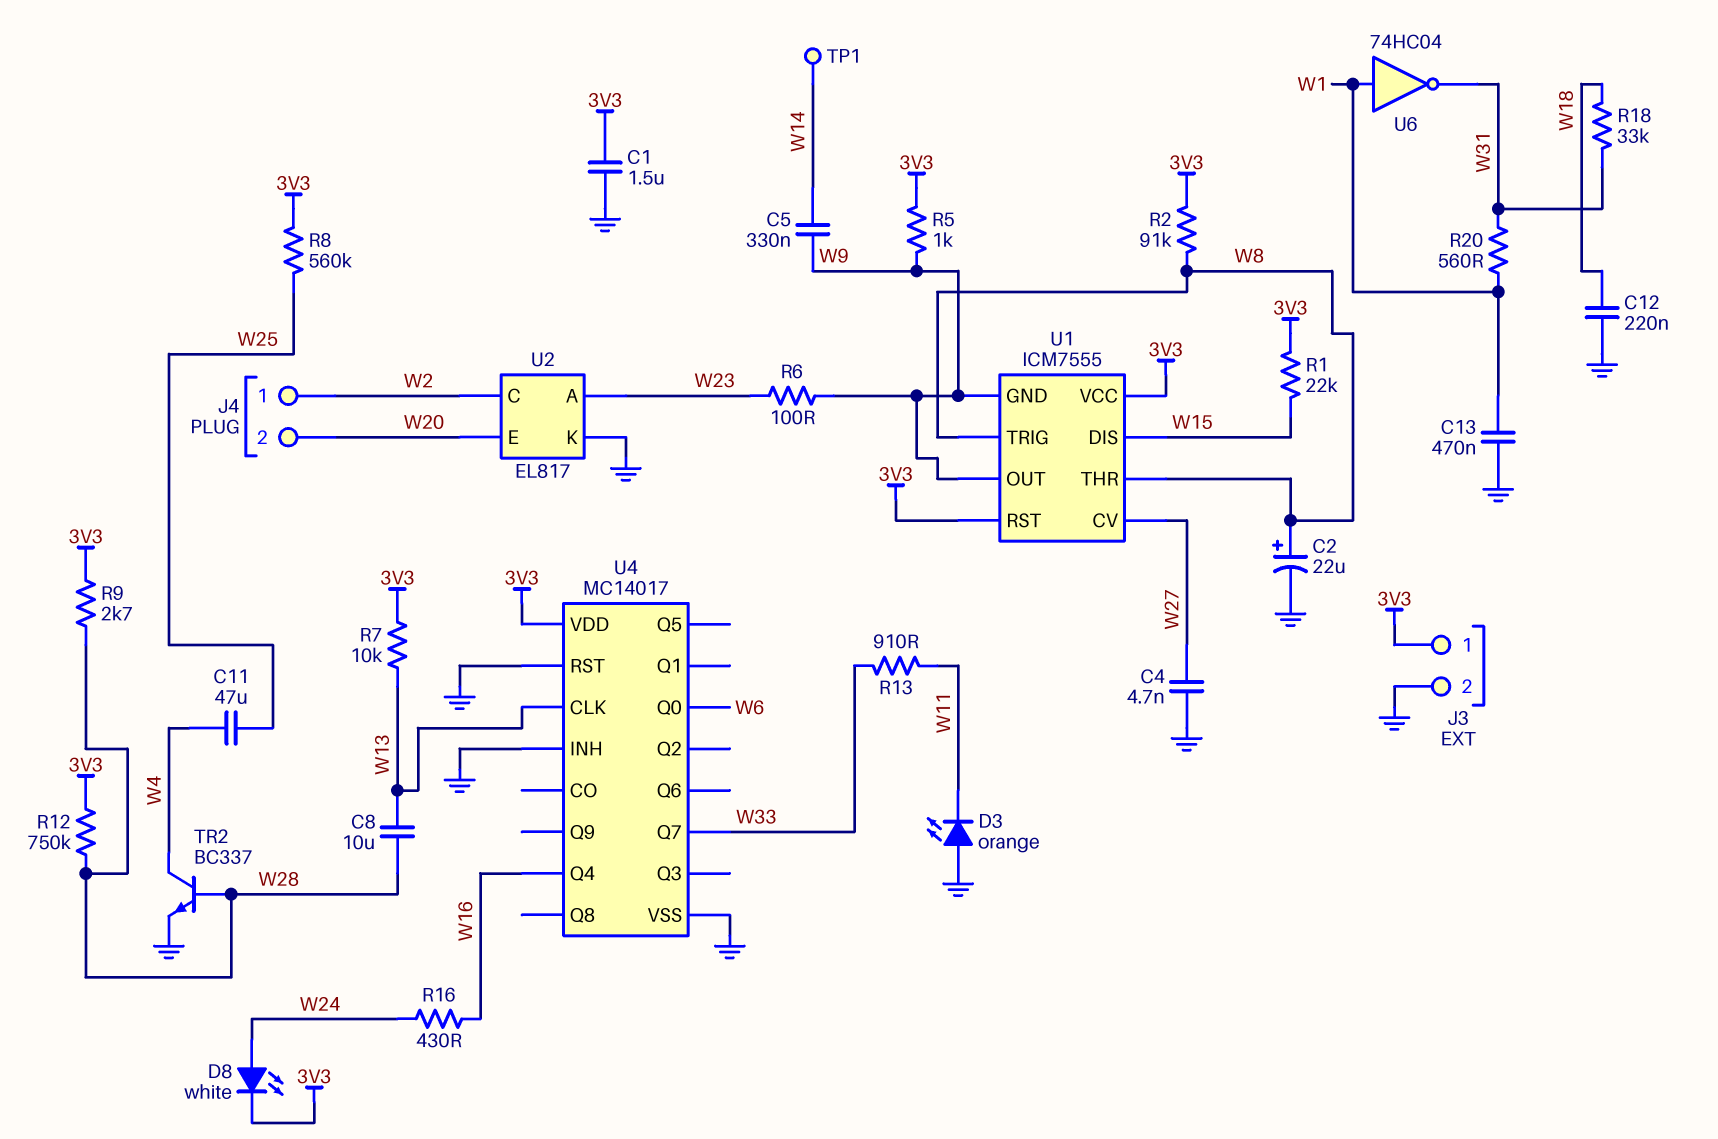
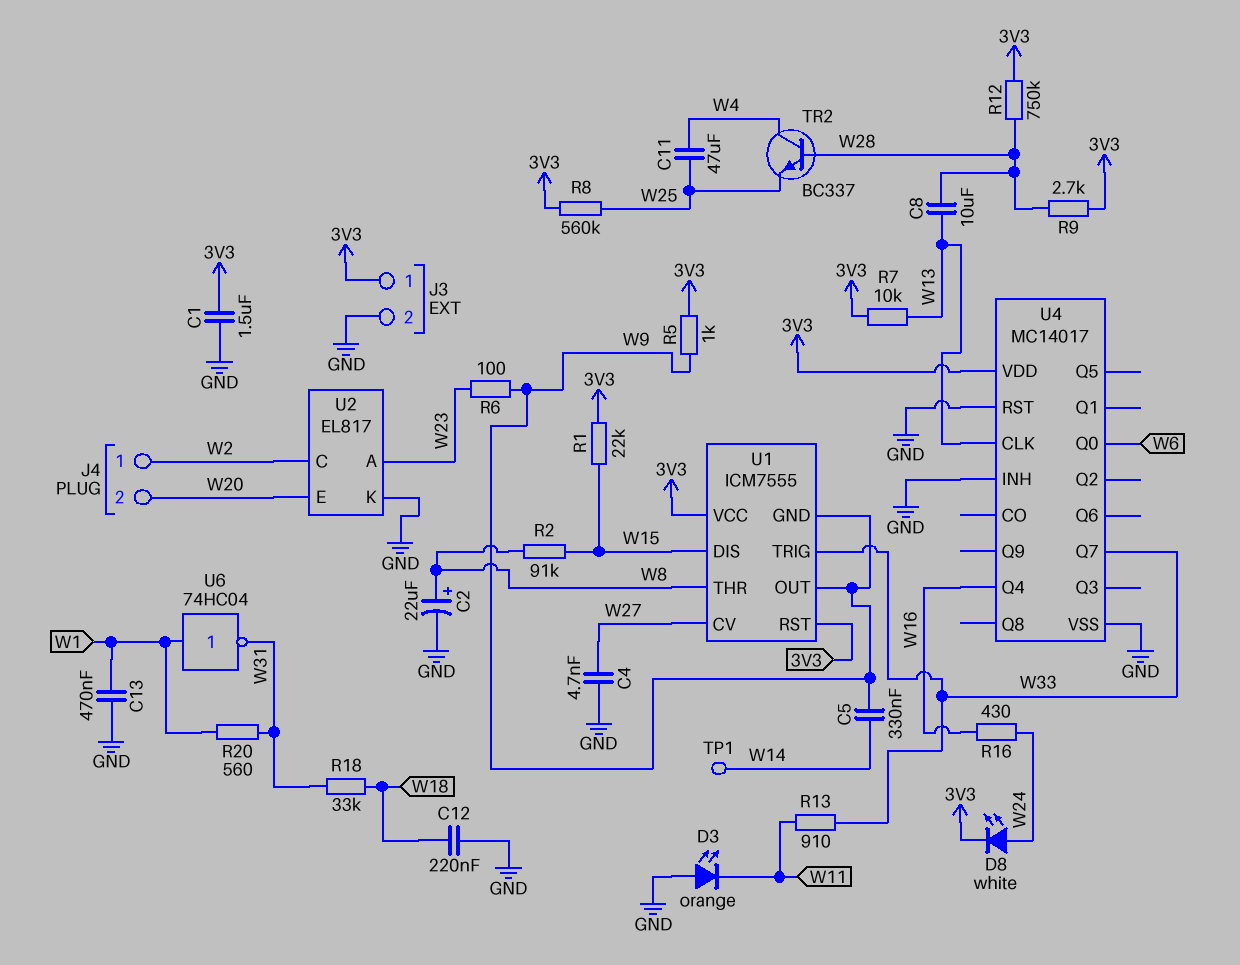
R2: 91k (3V3, W8) -> 91k (W8, W15)
TR2: NPN BC337 (B W28, C W4, E GND) -> NPN BC337 (B W28, C W4, E W25)
U1 pin TRIG: W8 -> W33

